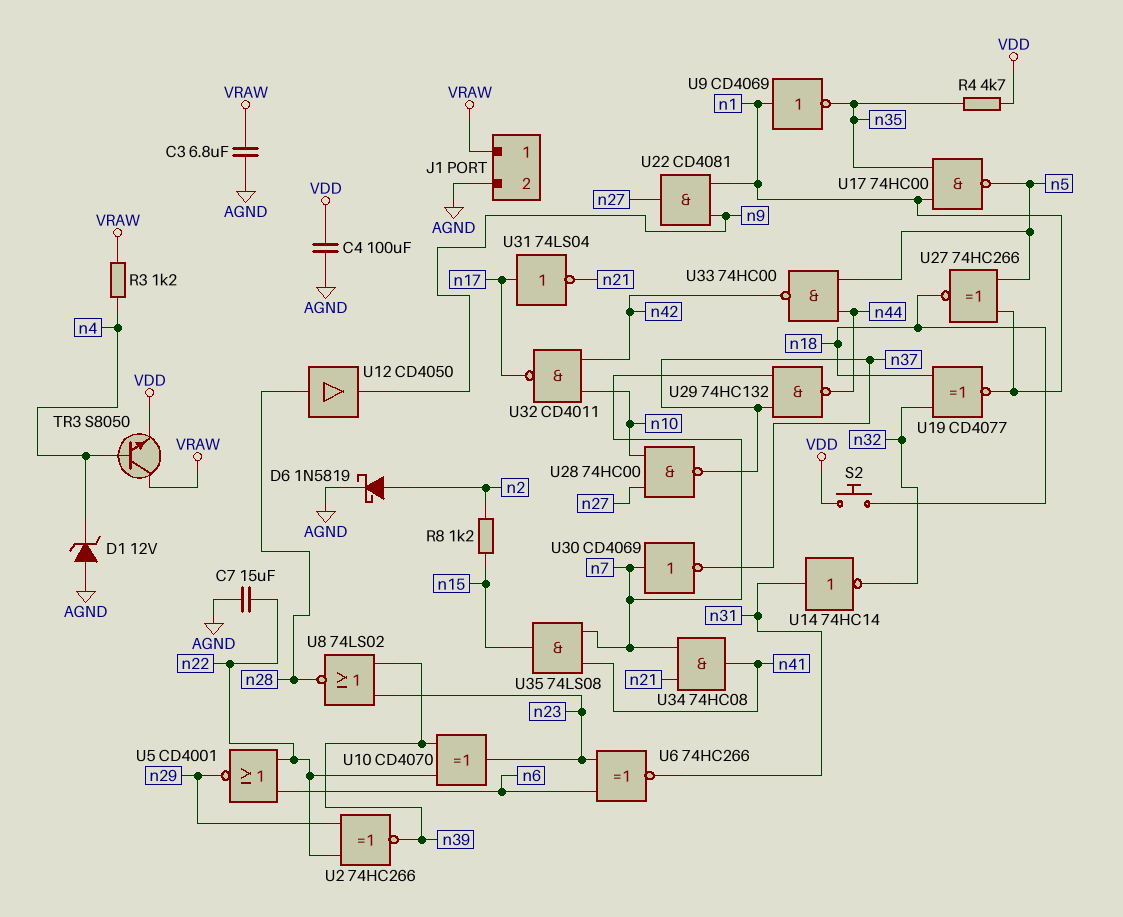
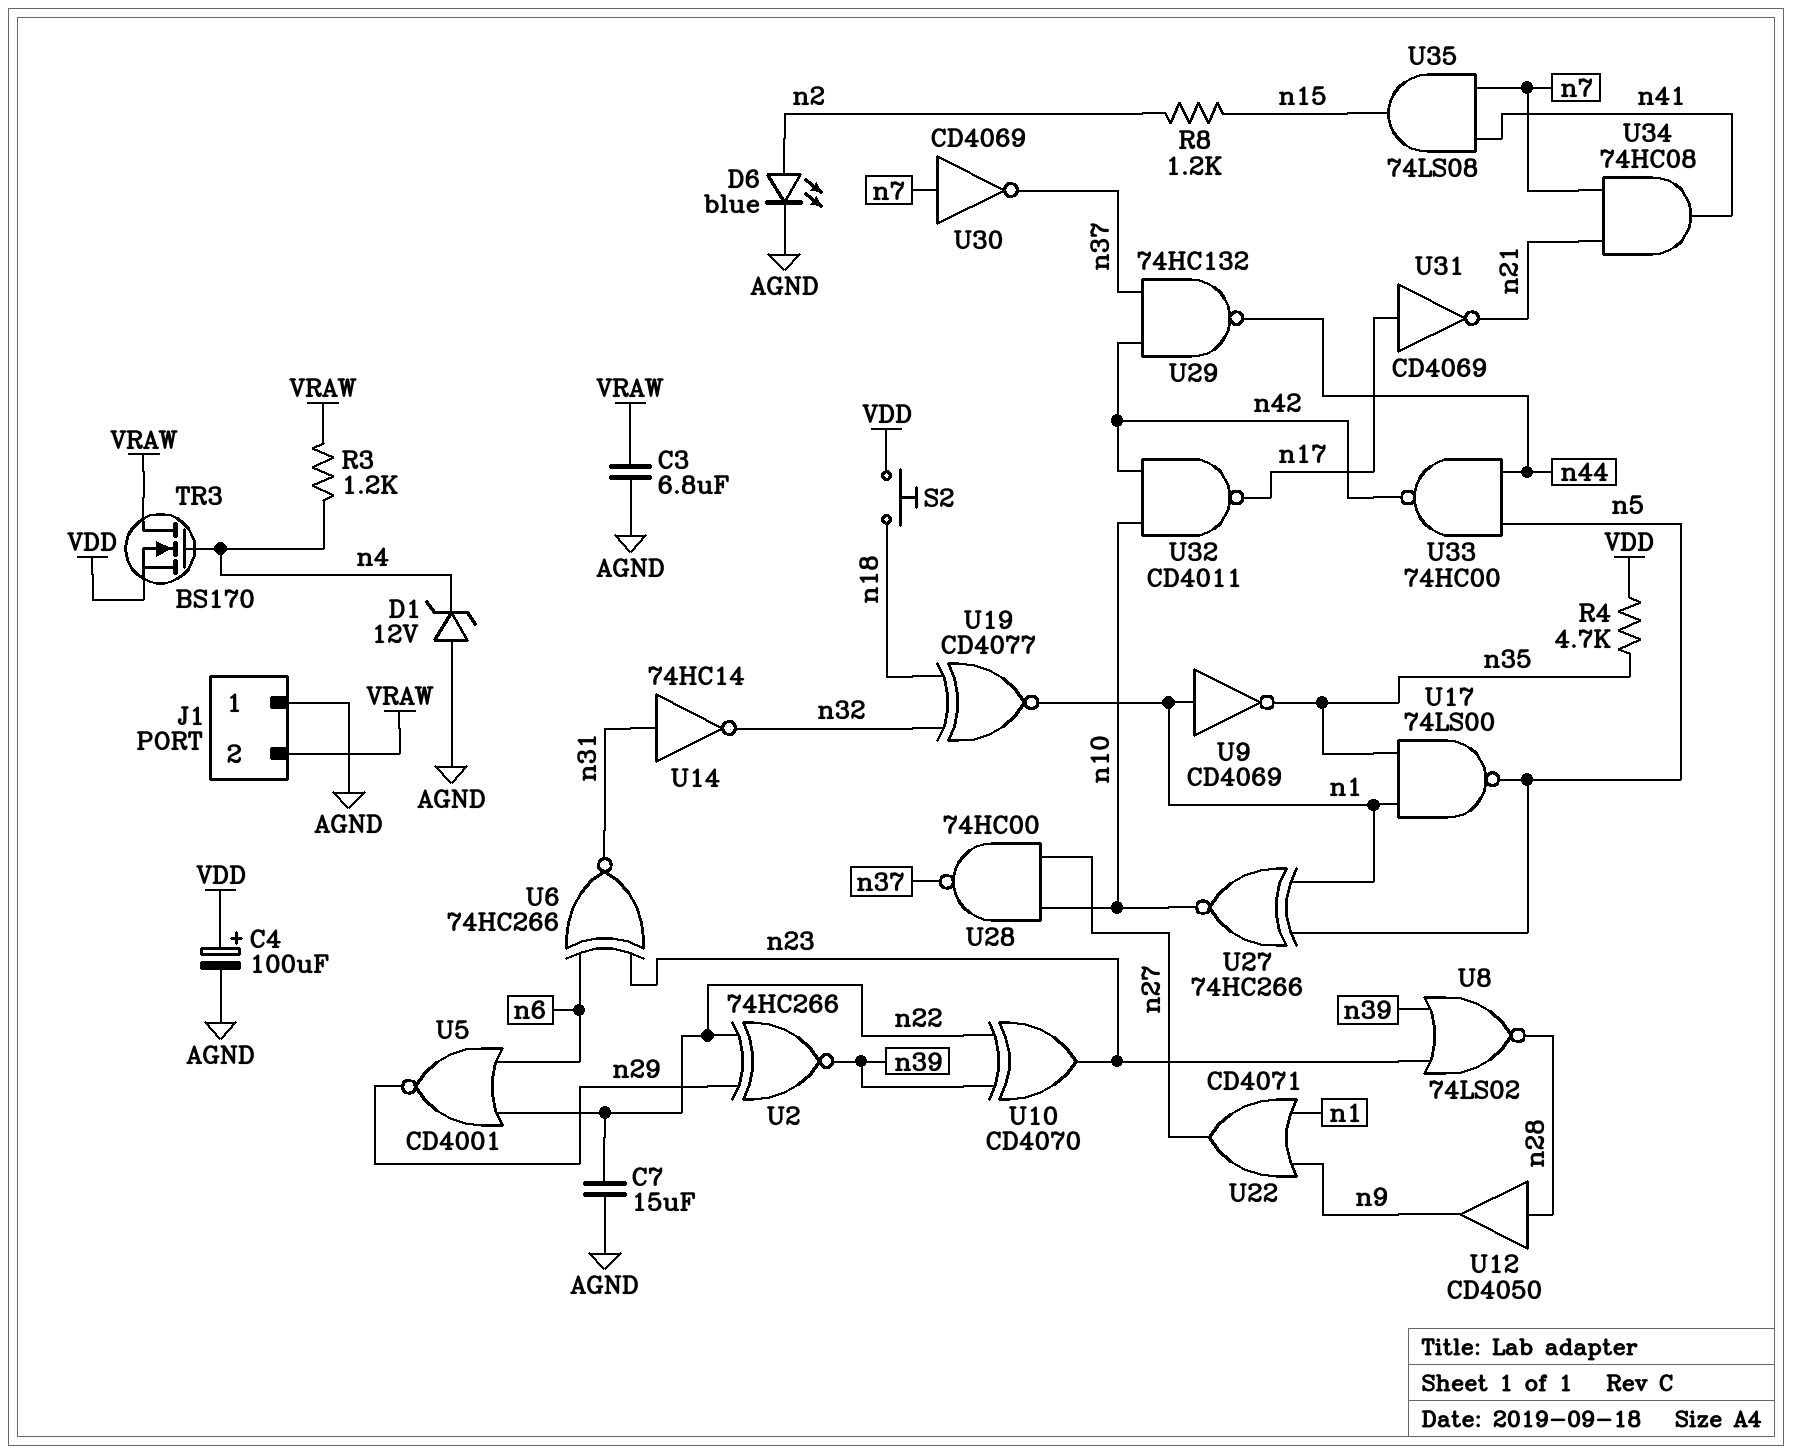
C4: 100uF (AGND, VDD) -> 100uF (plus VDD, minus AGND)
D6: schottky 1N5819 (A n2, K AGND) -> LED blue (A n2, K AGND)
J1 pin 1: VRAW -> AGND
J1 pin 2: AGND -> VRAW
TR3: NPN S8050 (B n4, C VRAW, E VDD) -> NMOS BS170 (G n4, D VRAW, S VDD)
U17: NAND 74HC00 (in n1, in n35, out n5) -> NAND 74LS00 (in n1, in n35, out n5)
U22: AND CD4081 (in n1, in n9, out n27) -> OR CD4071 (in n1, in n9, out n27)
U27: XNOR 74HC266 (in n1, in n5, out n18) -> XNOR 74HC266 (in n1, in n5, out n10)
U29: NAND 74HC132 (in n7, in n37, out n44) -> NAND 74HC132 (in n37, in n42, out n44)
U31: NOT 74LS04 (in n17, out n21) -> NOT CD4069 (in n17, out n21)

